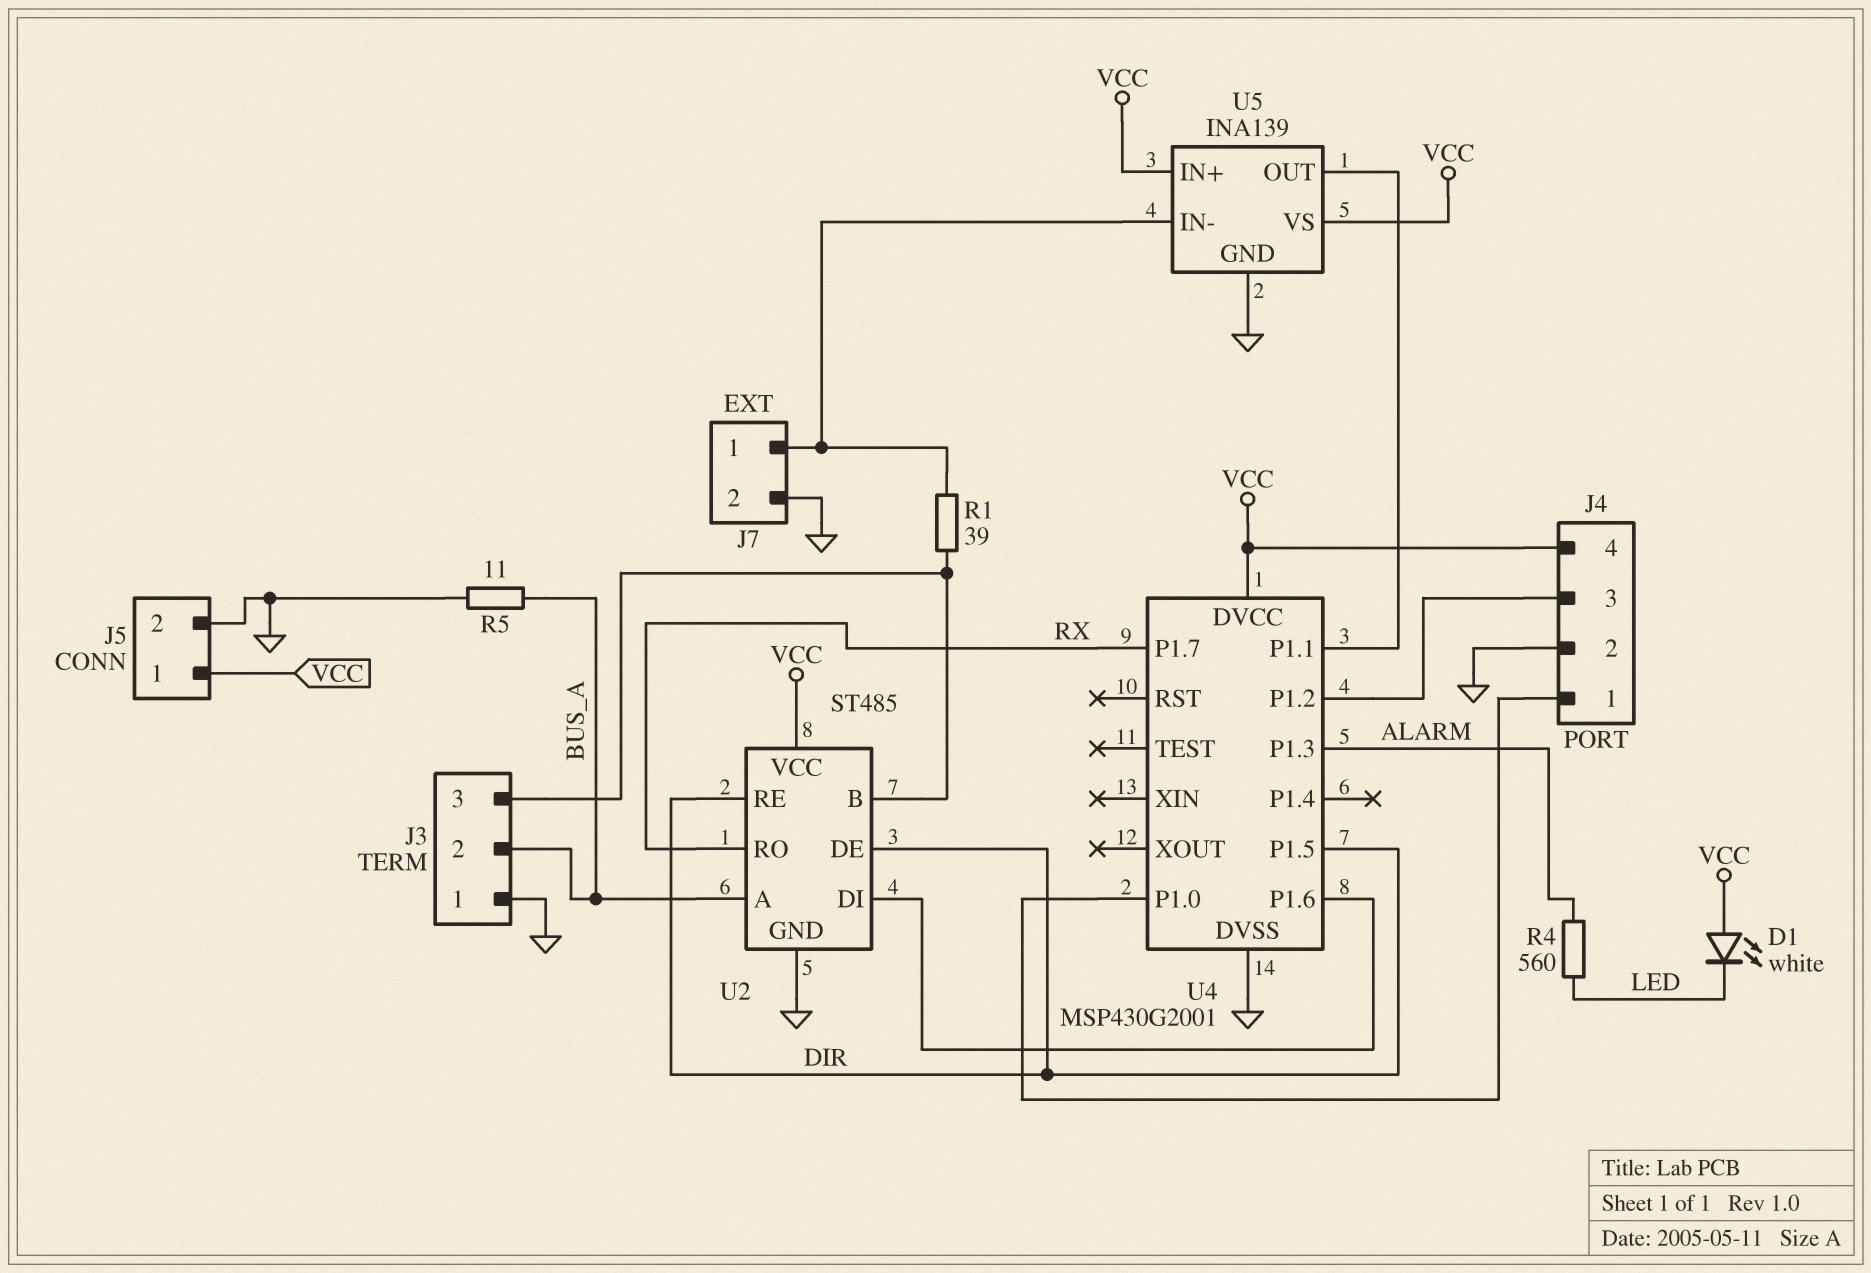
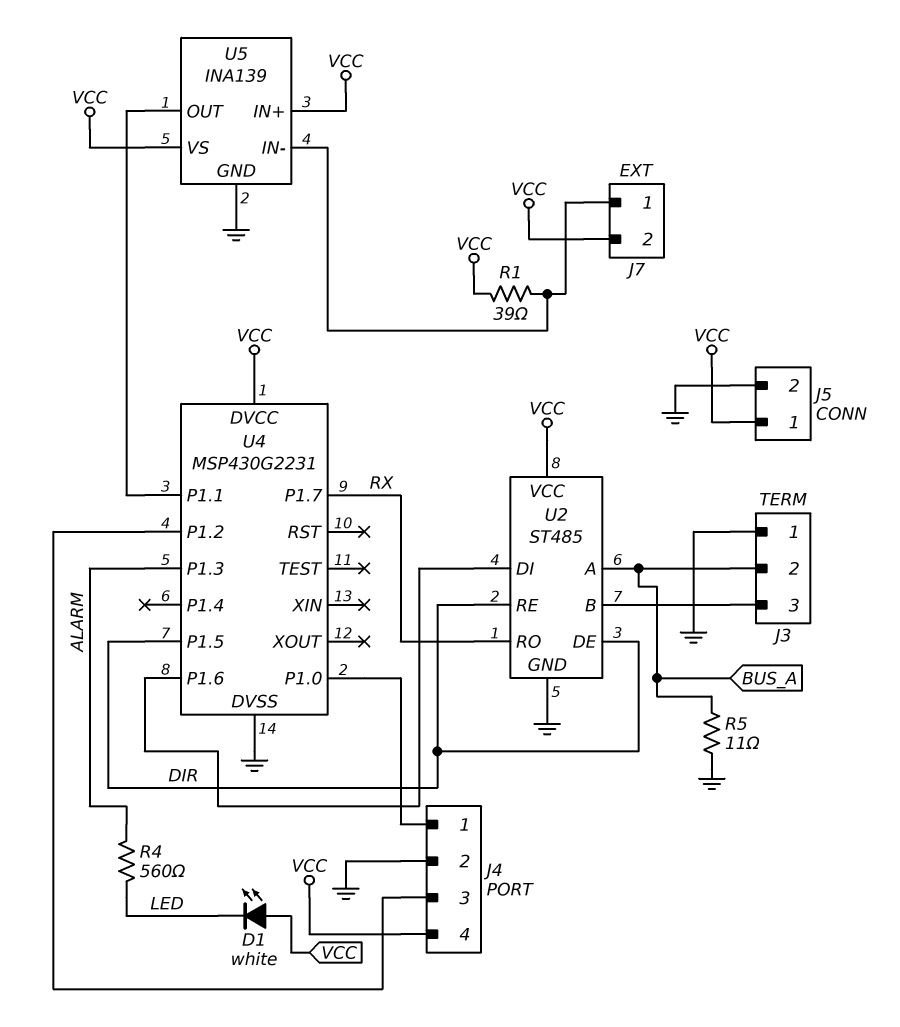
J7 pin 2: GND -> VCC
R1: 39 (J3/3, J7/1) -> 39 (J7/1, VCC)
U4: MSP430G2001 -> MSP430G2231

